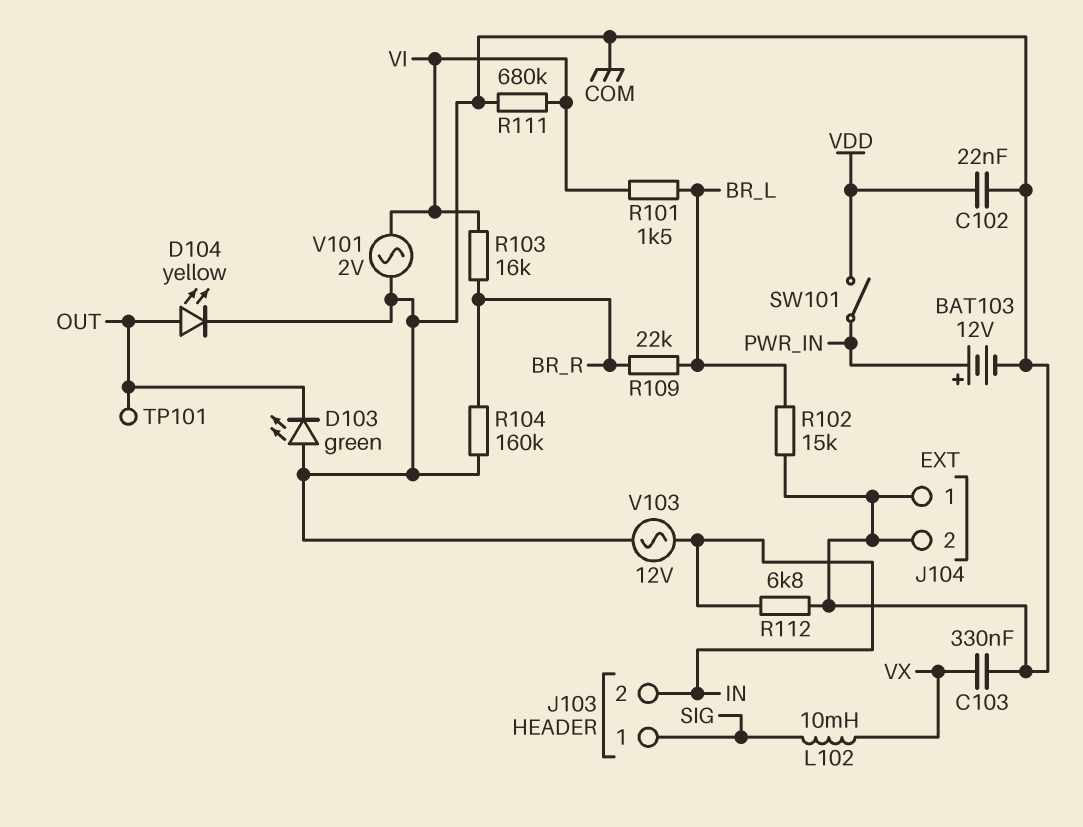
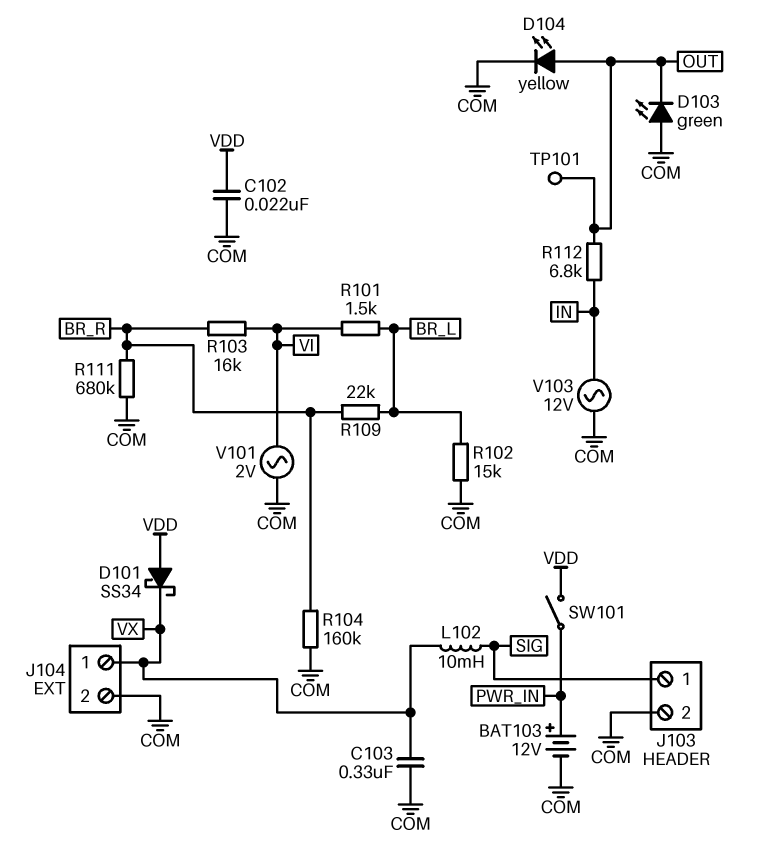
D101: none -> schottky SS34 (A VDD, K VX)
J103 pin 2: IN -> COM
J104 pin 1: COM -> VX
R111: 680k (COM, VI) -> 680k (BR_R, COM)
R112: 6.8k (COM, IN) -> 6.8k (IN, OUT)

